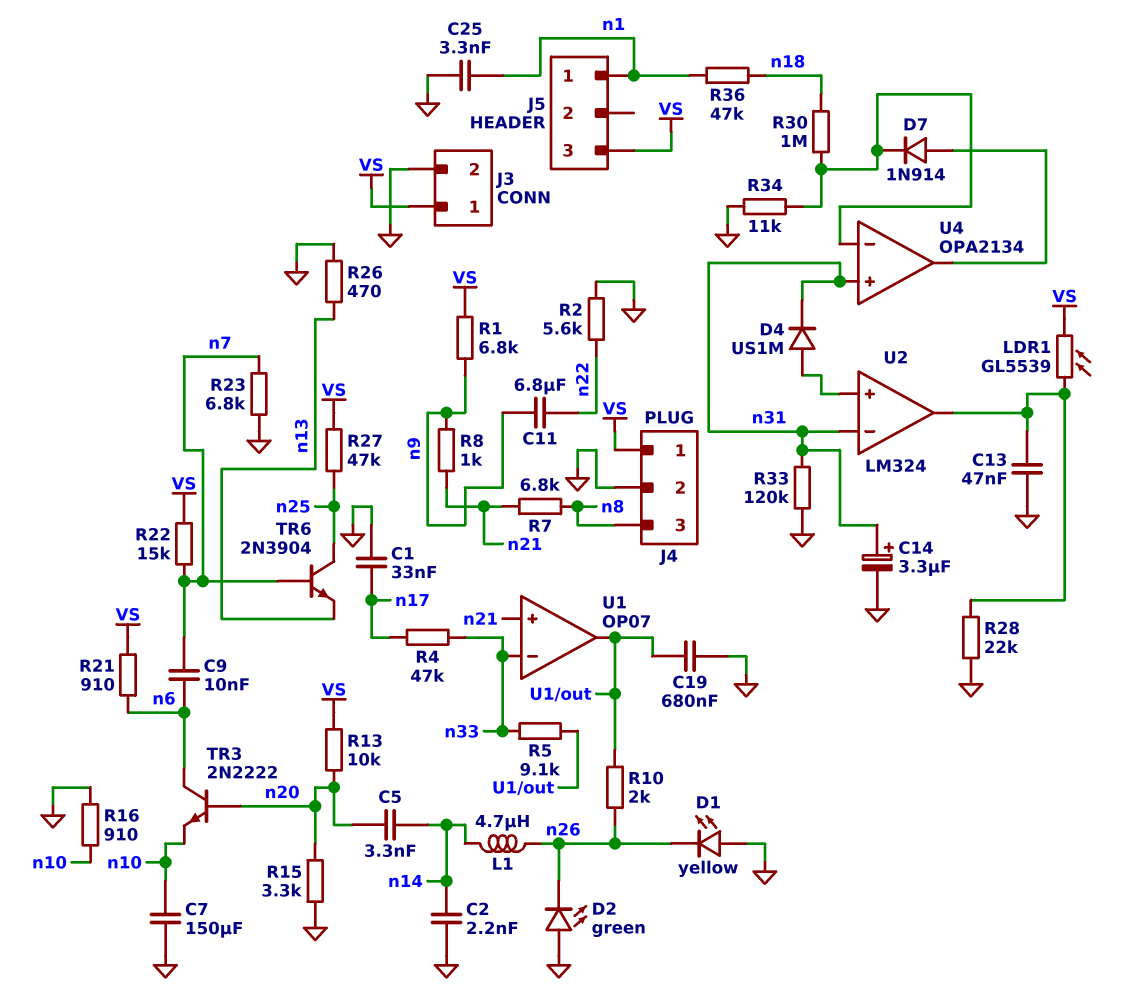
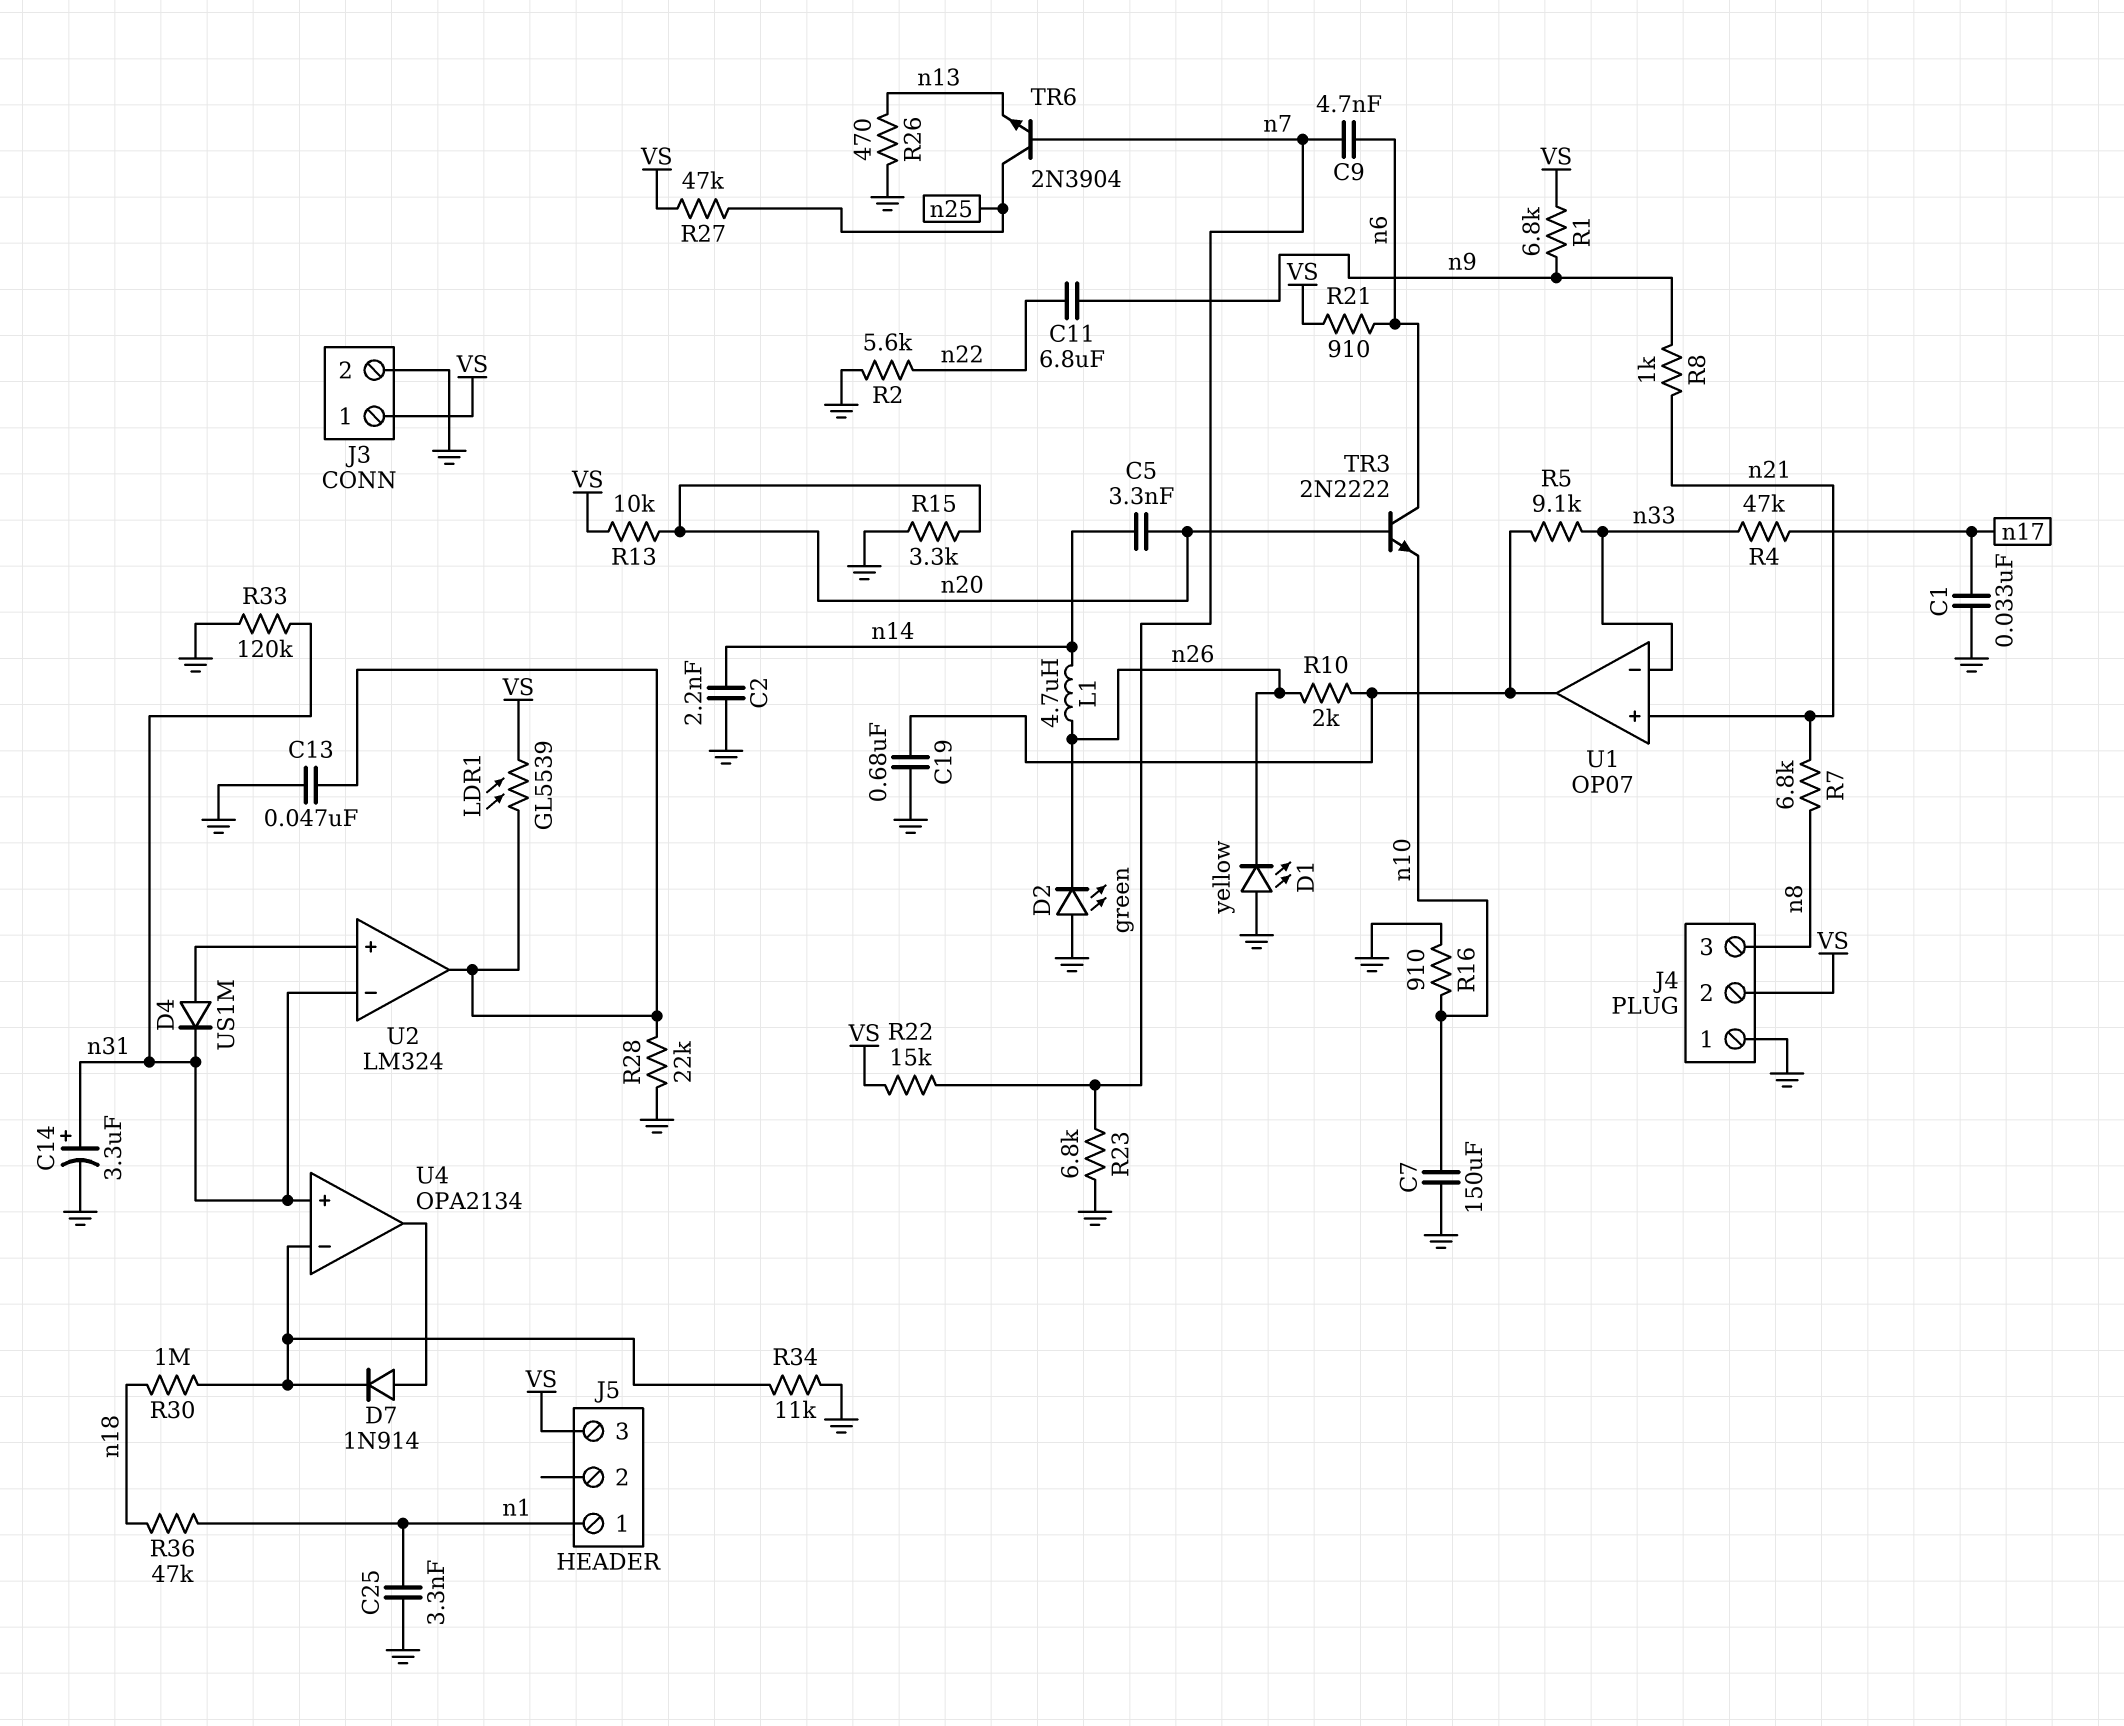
C9: 10nF (n6, n7) -> 4.7nF (n6, n7)
J4 pin 1: VS -> GND
J4 pin 2: GND -> VS

